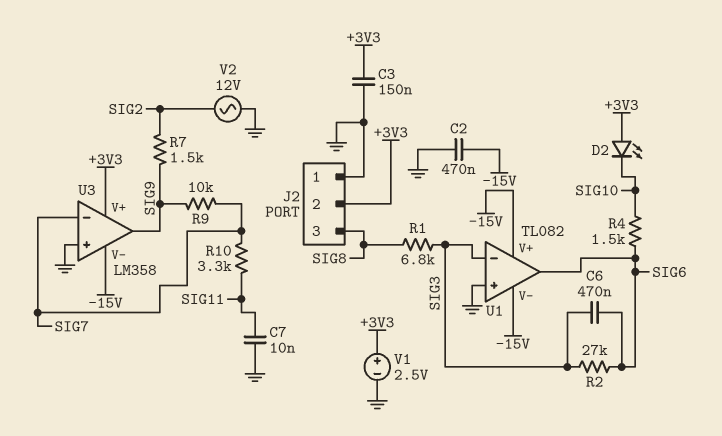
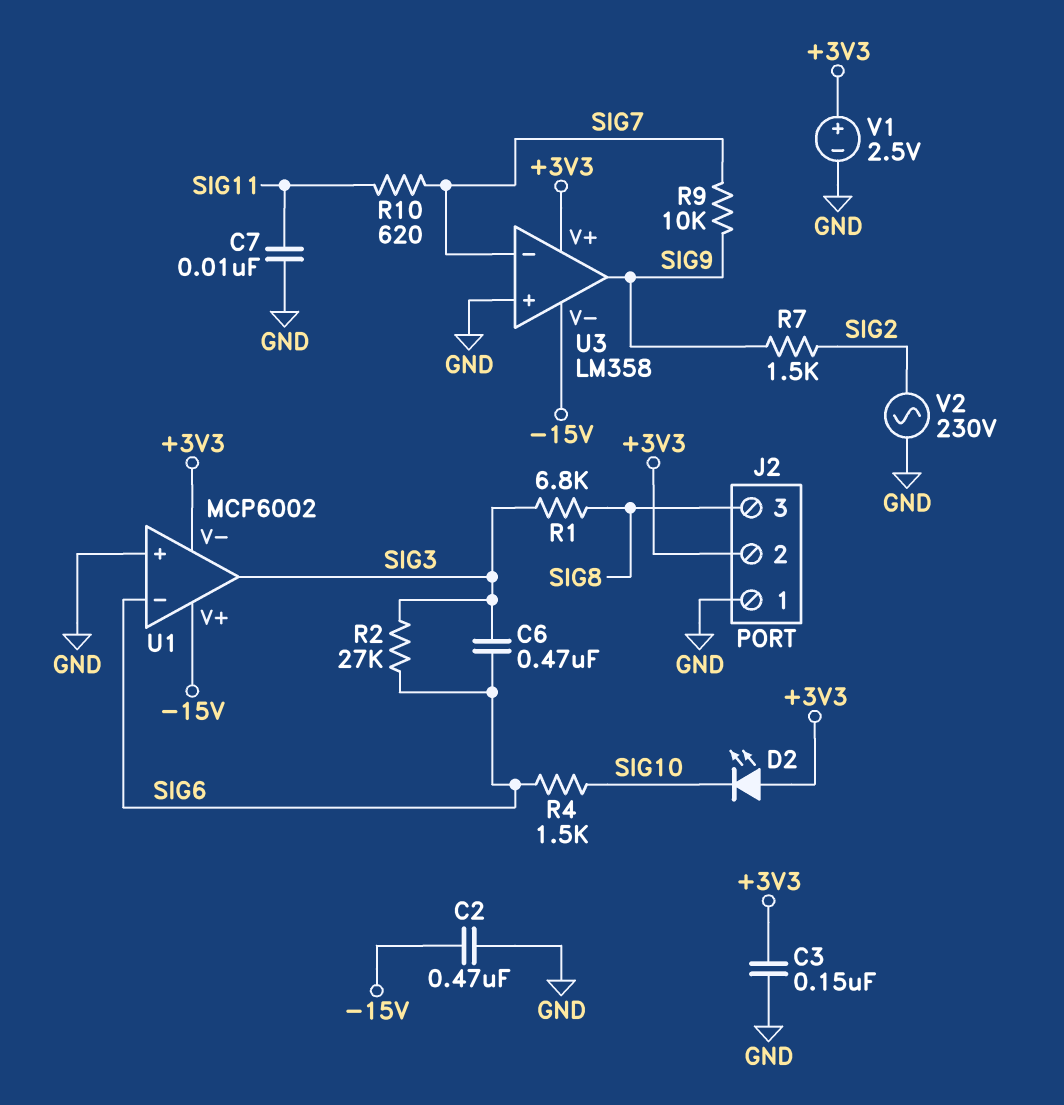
R10: 3.3k (SIG7, SIG11) -> 620 (SIG7, SIG11)
U1: TL082 -> MCP6002
U1 pin V-: -15V -> +3V3
U1 pin in-: SIG3 -> SIG6
U1 pin out: SIG6 -> SIG3
V2: AC 12V (GND, SIG2) -> AC 230V (GND, SIG2)

